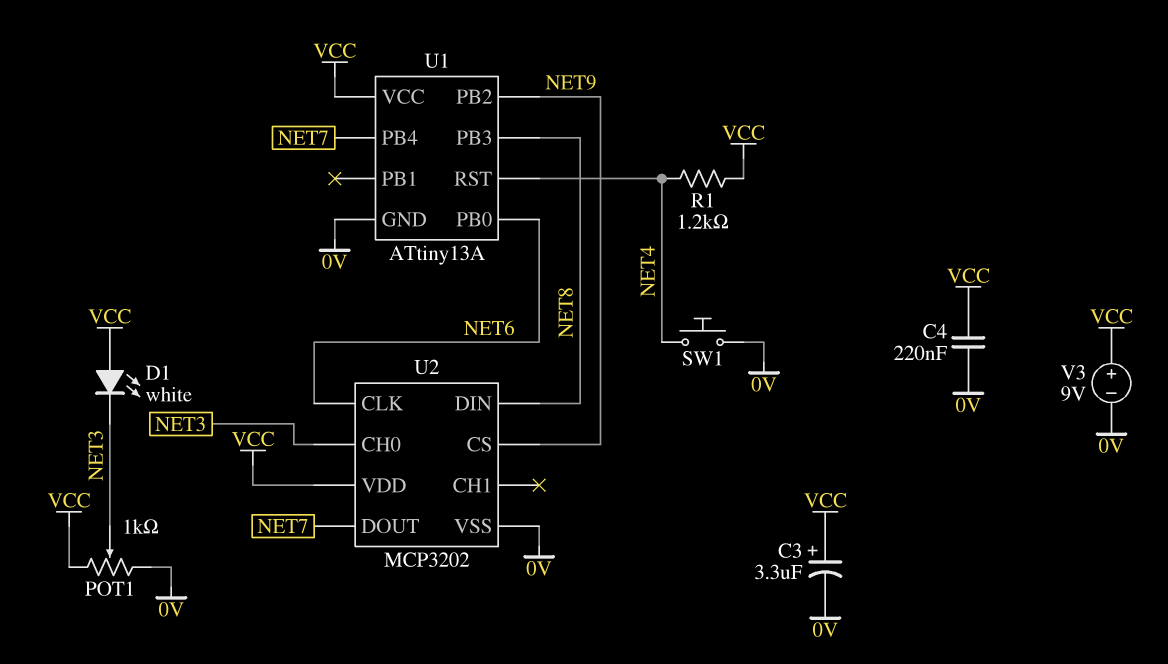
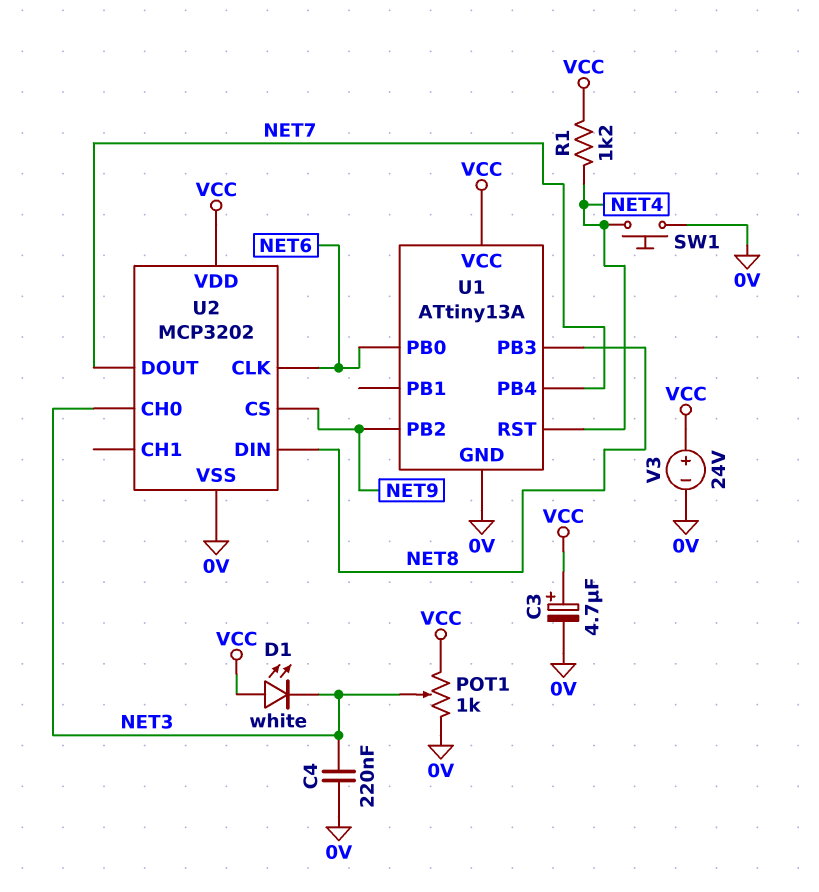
C3: 3.3uF (plus VCC, minus 0V) -> 4.7uF (plus VCC, minus 0V)
C4: 220nF (0V, VCC) -> 220nF (0V, NET3)
V3: 9V (plus VCC, minus 0V) -> 24V (plus VCC, minus 0V)

